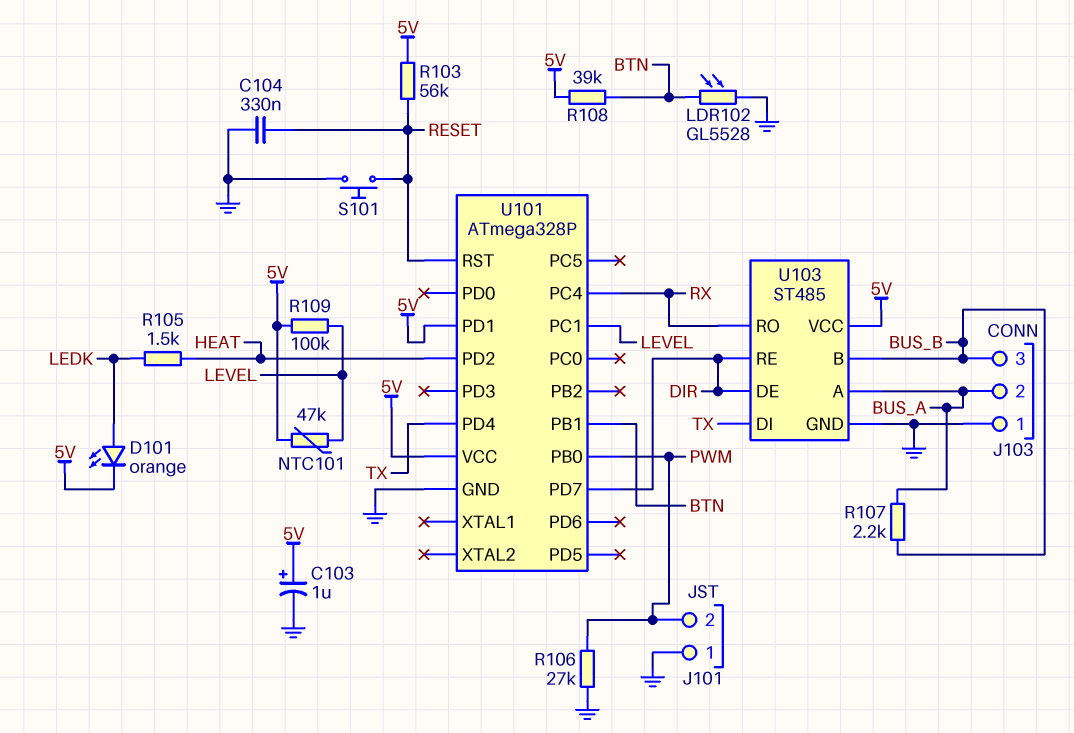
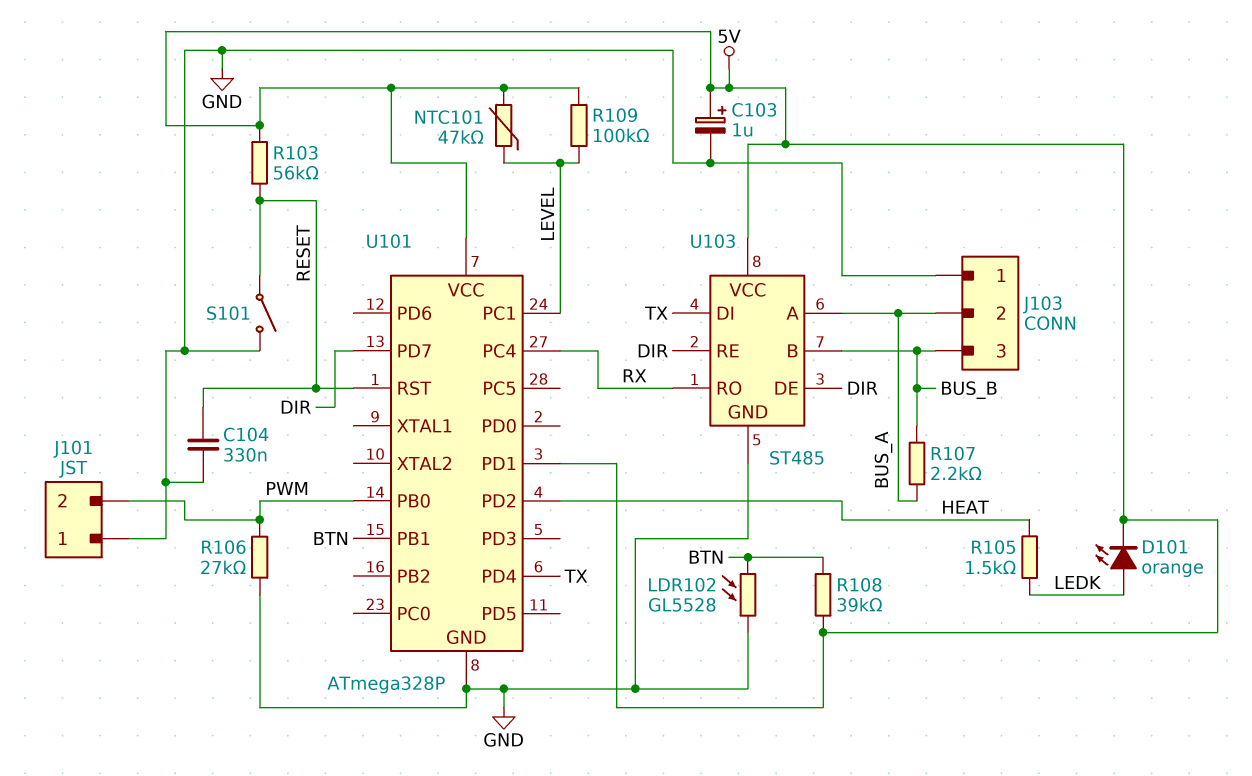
S101: button (GND, RESET) -> switch (GND, RESET)

